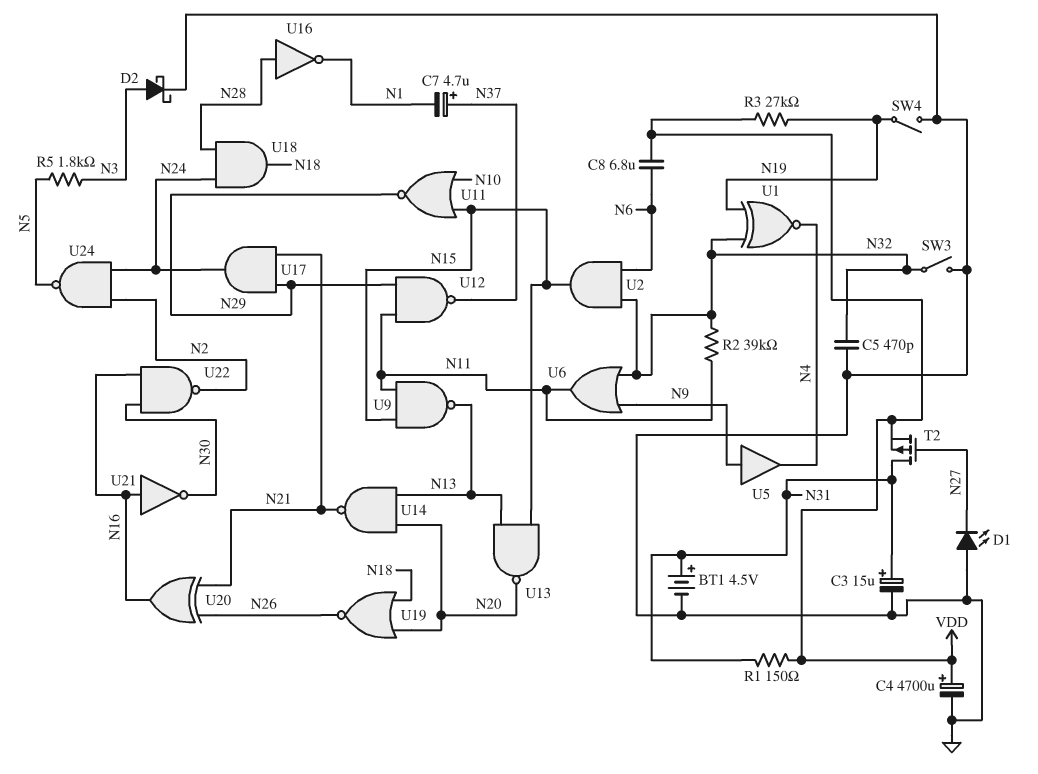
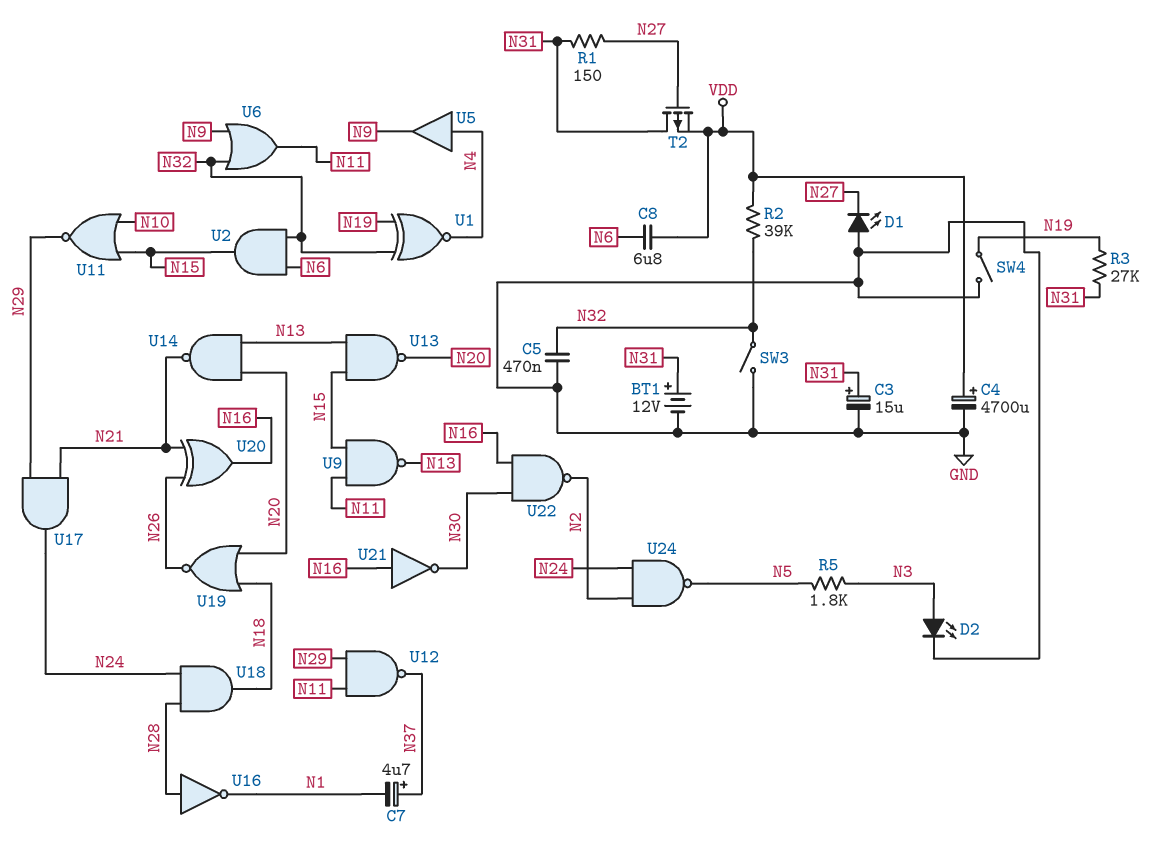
BT1: 4.5V (plus N31, minus GND) -> 12V (plus N31, minus GND)
C5: 470pF (GND, N32) -> 470nF (GND, N32)
D2: schottky (A N3, K GND) -> LED (A N3, K GND)
R1: 150 (N31, VDD) -> 150 (N27, N31)
R2: 39k (N11, N32) -> 39k (N32, VDD)
R3: 27k (N19, VDD) -> 27k (N19, N31)
U5: buffer (in N9, out N4) -> buffer (in N4, out N9)

